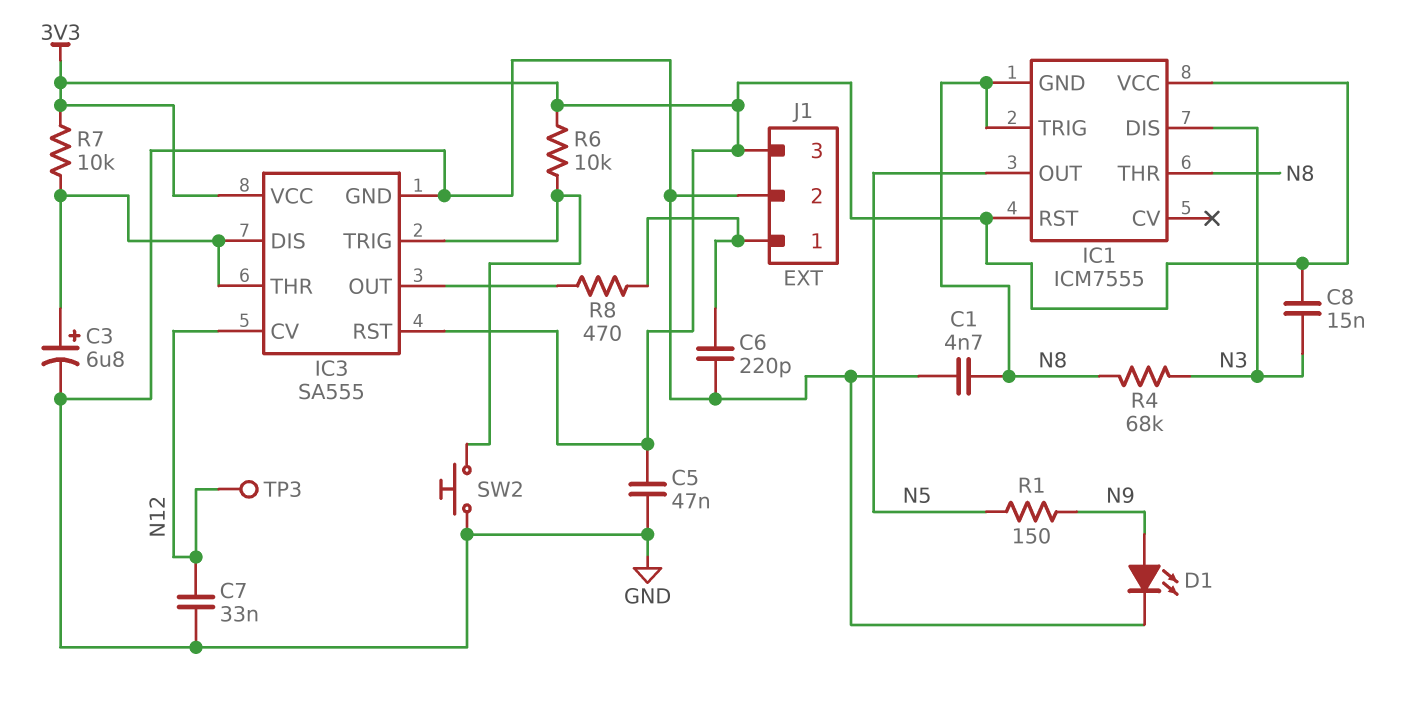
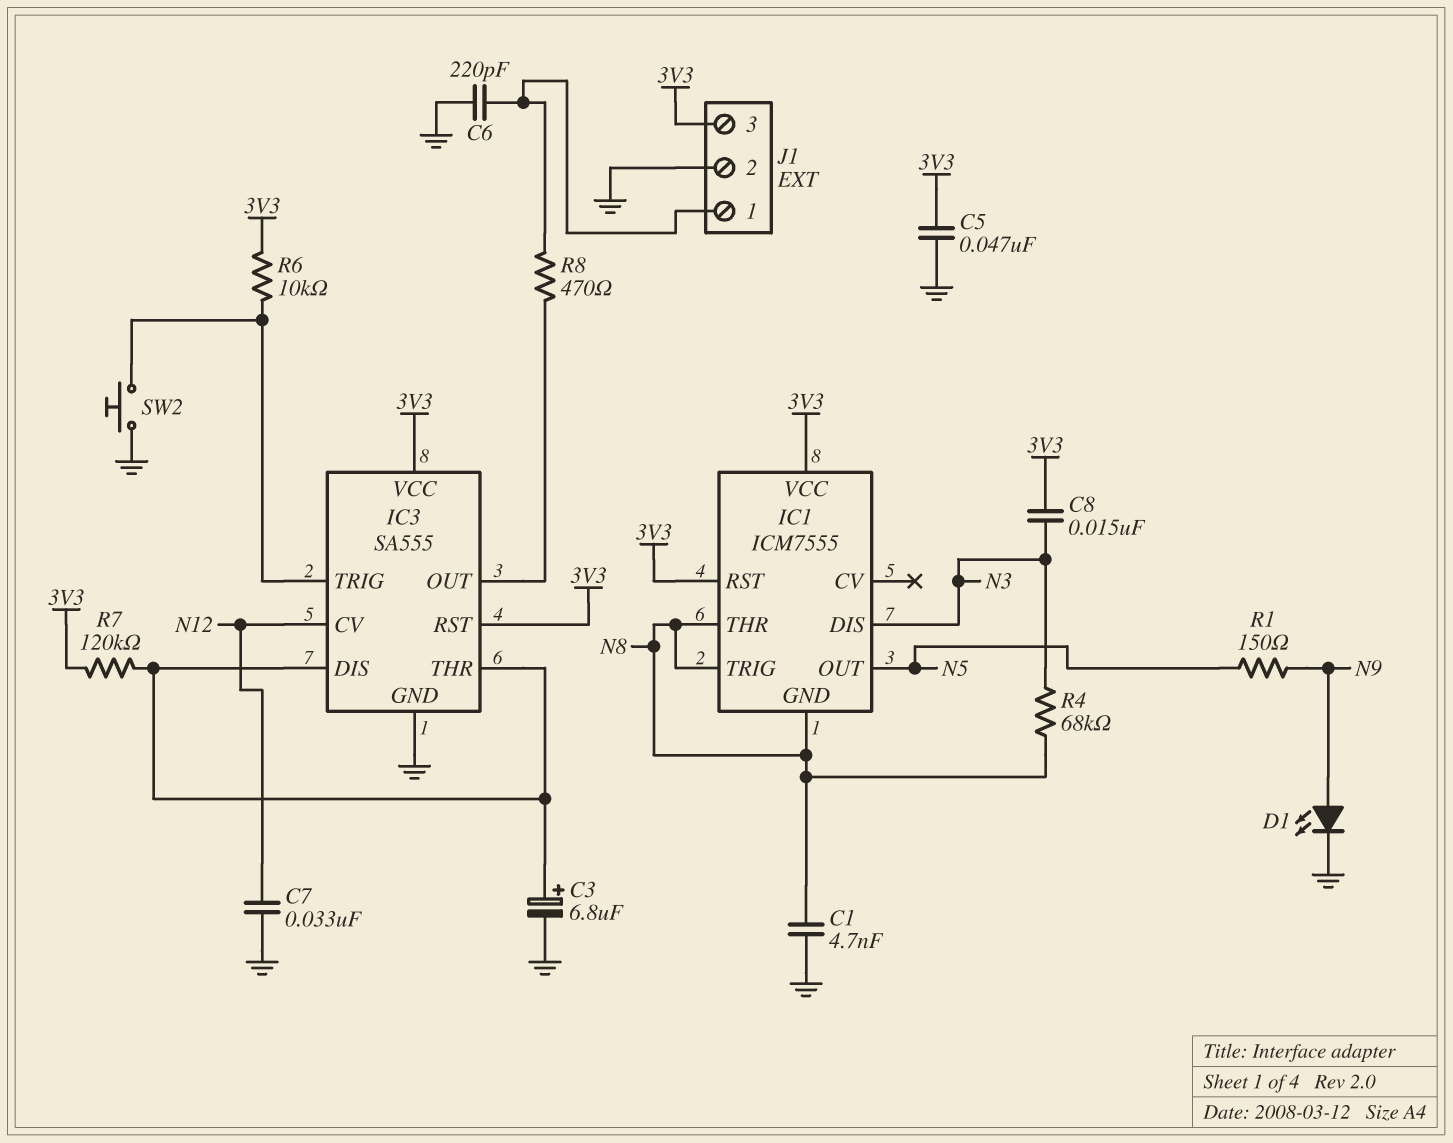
R7: 10k (3V3, IC3/DIS) -> 120k (3V3, IC3/DIS)
TP3: test point (N12) -> none

